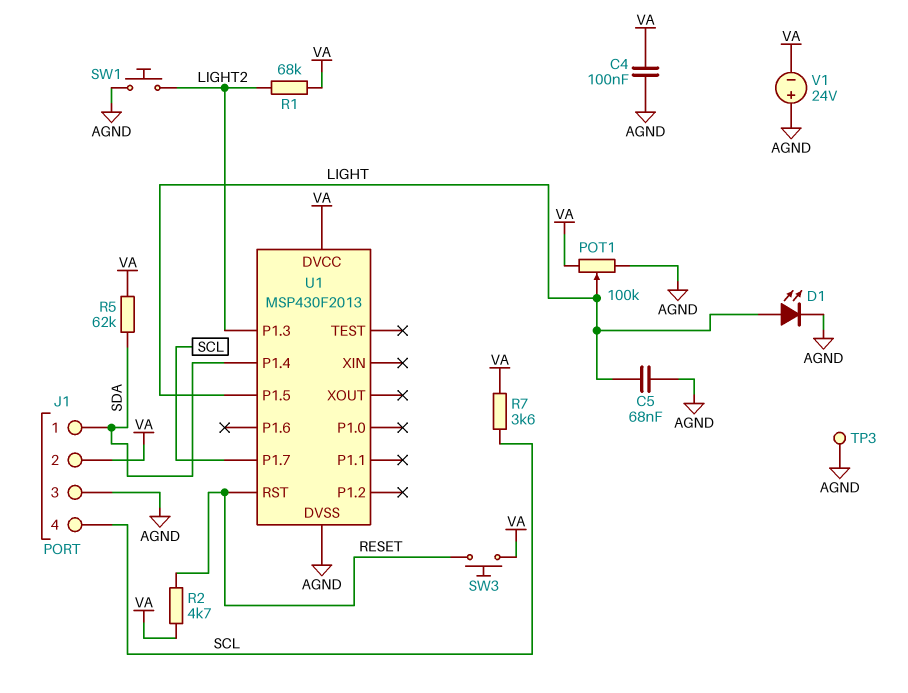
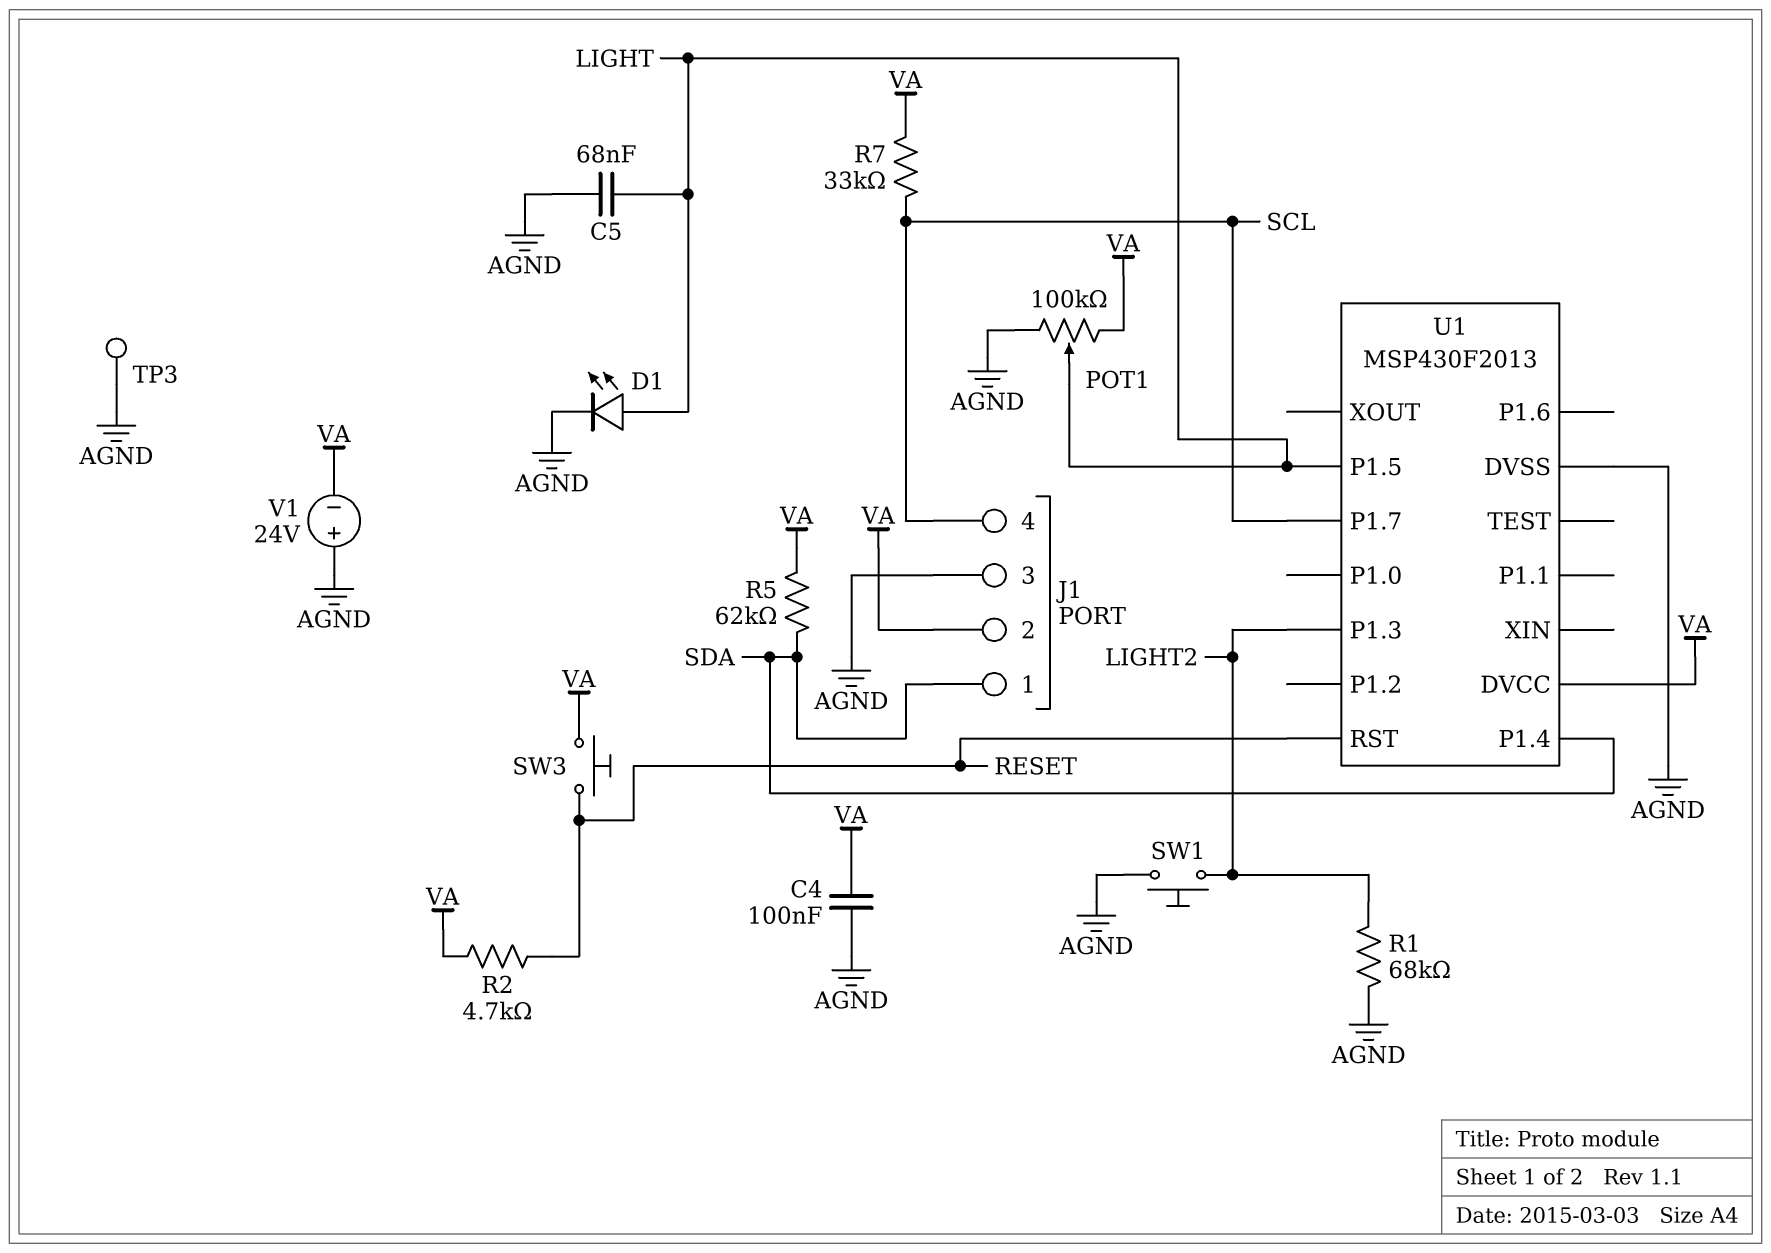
R1: 68k (LIGHT2, VA) -> 68k (AGND, LIGHT2)
R7: 3.6k (SCL, VA) -> 33k (SCL, VA)

